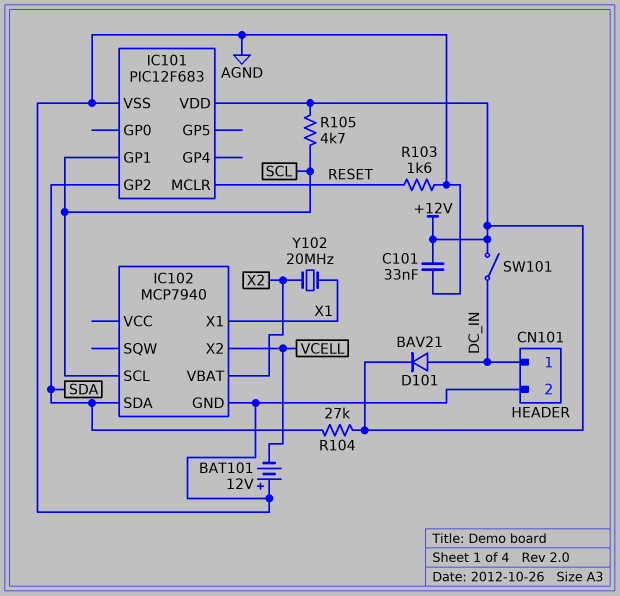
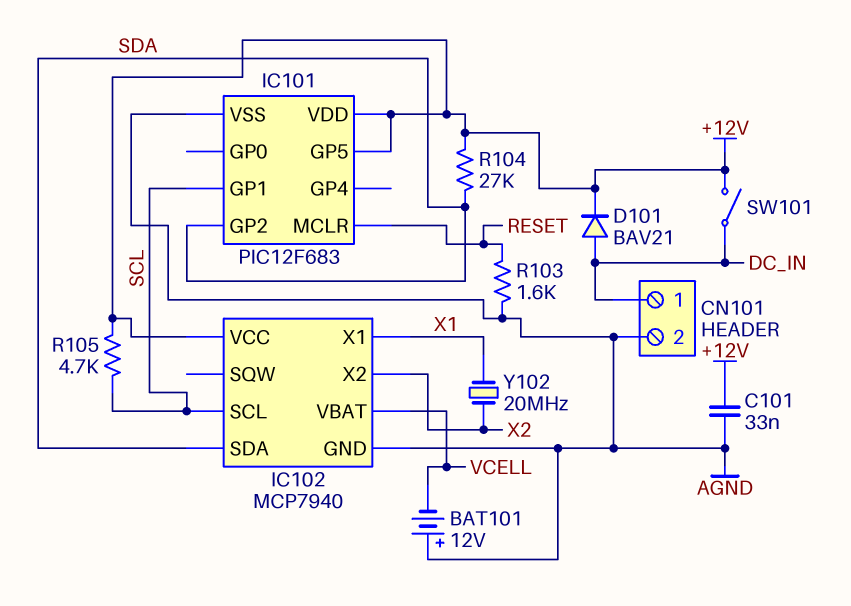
IC101 pin GP5: none -> +12V
IC102 pin VBAT: X2 -> VCELL
IC102 pin VCC: none -> +12V
IC102 pin X2: VCELL -> X2

